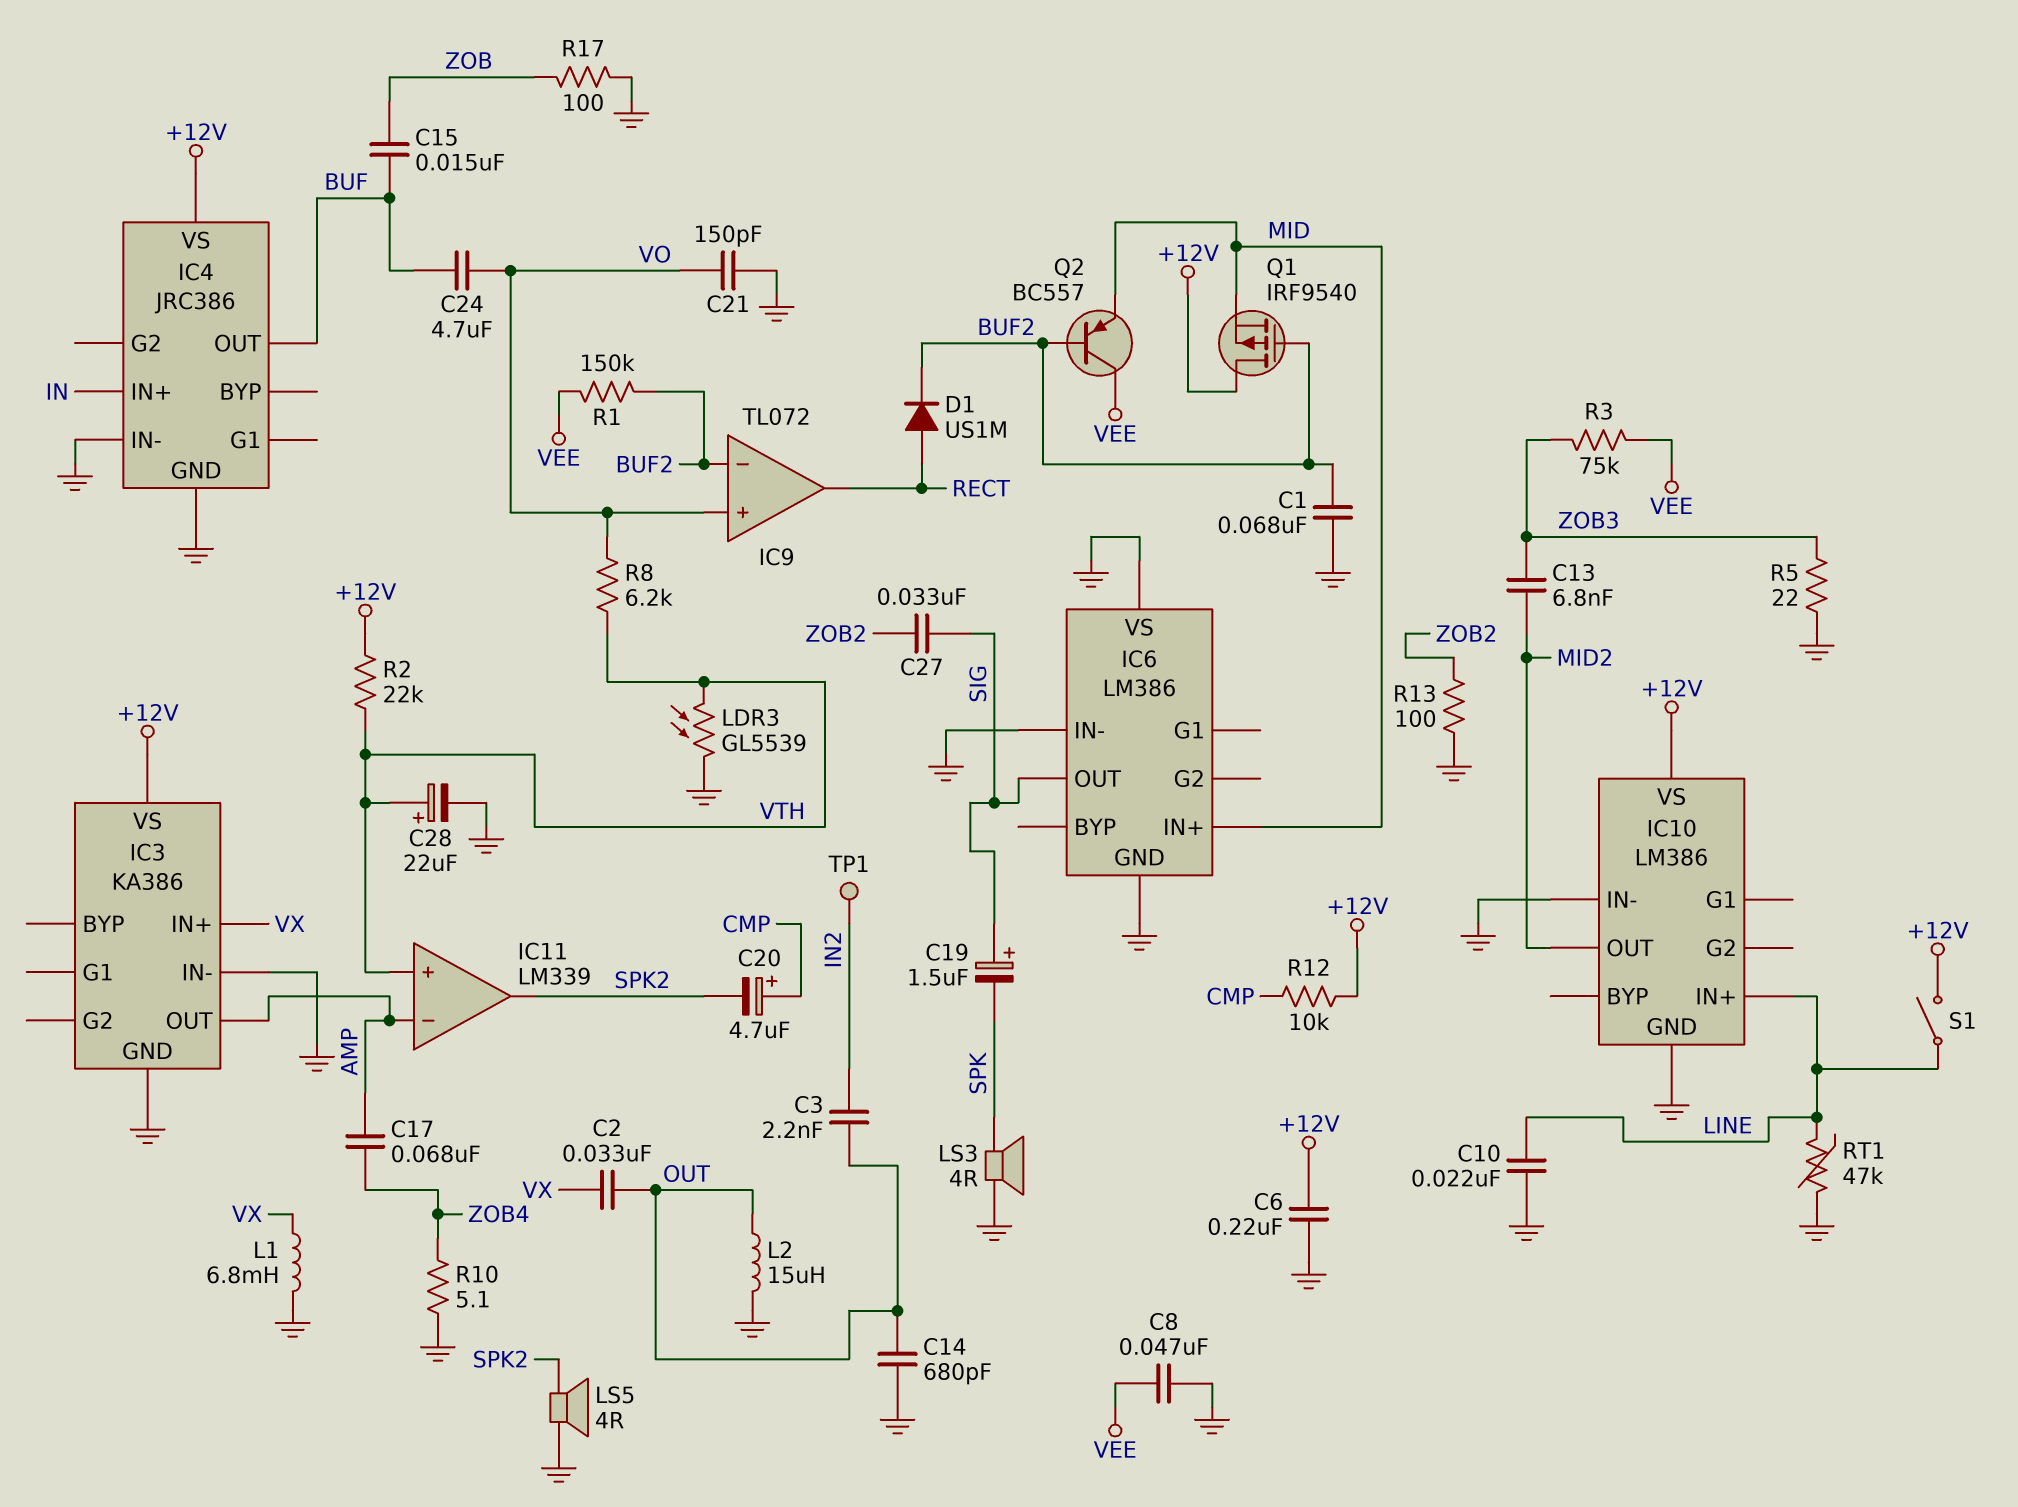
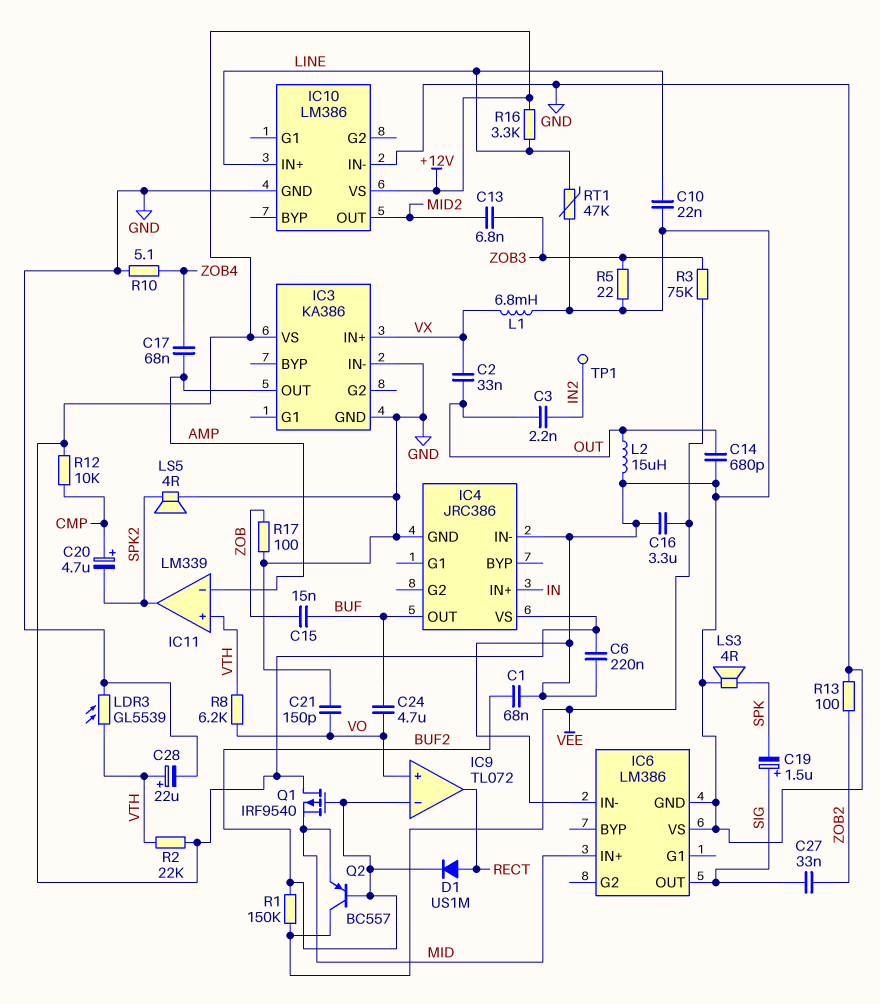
C8: 47nF (GND, VEE) -> none
C16: none -> 3.3uF (GND, VEE)
R16: none -> 3.3k (+12V, LINE)
S1: switch (+12V, LINE) -> none

